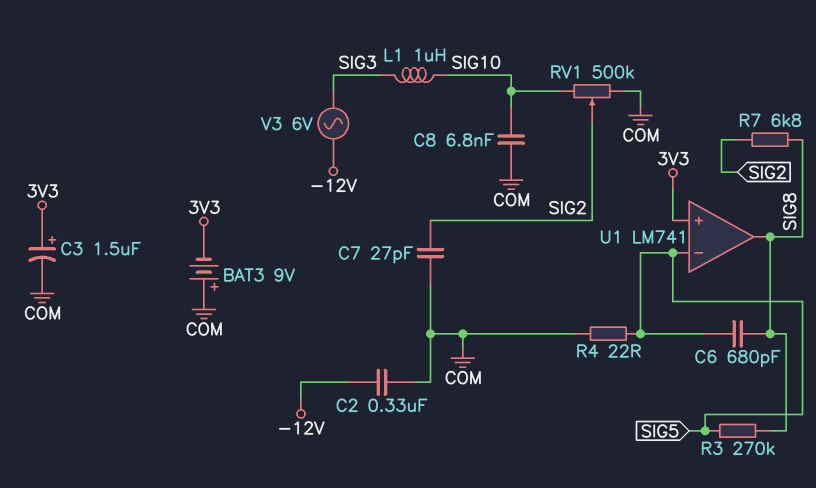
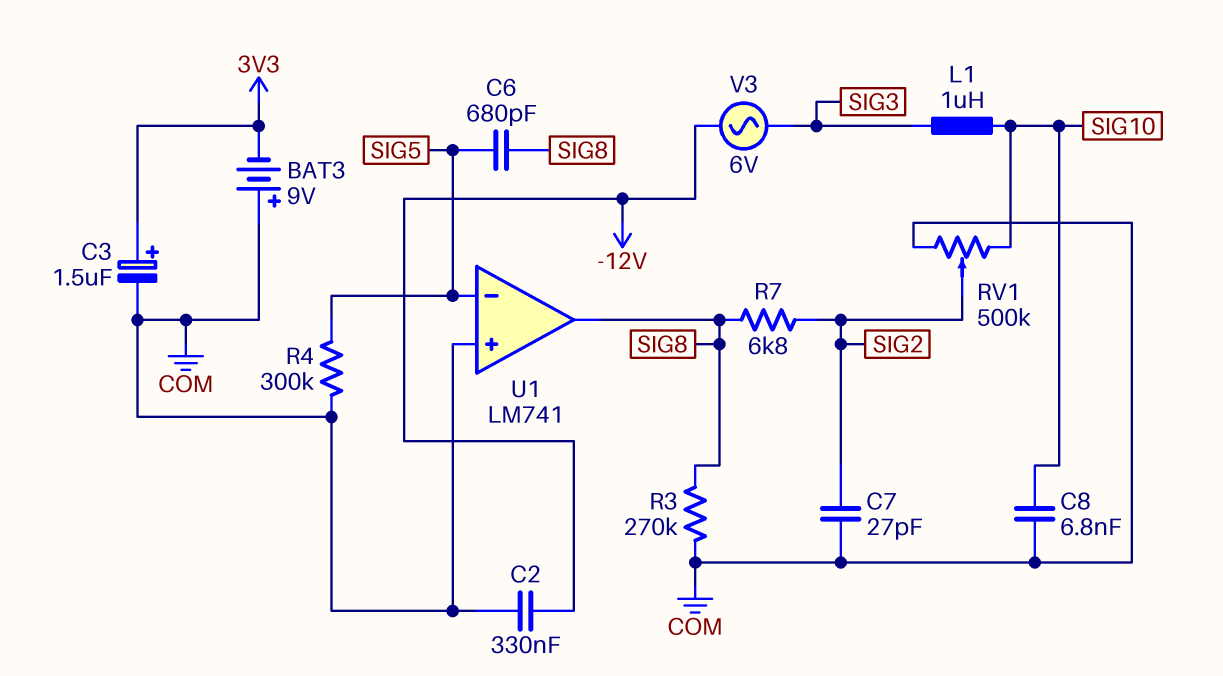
R3: 270k (SIG5, SIG8) -> 270k (COM, SIG8)
R4: 22 (COM, SIG5) -> 300k (COM, SIG5)
U1 pin in+: 3V3 -> COM

